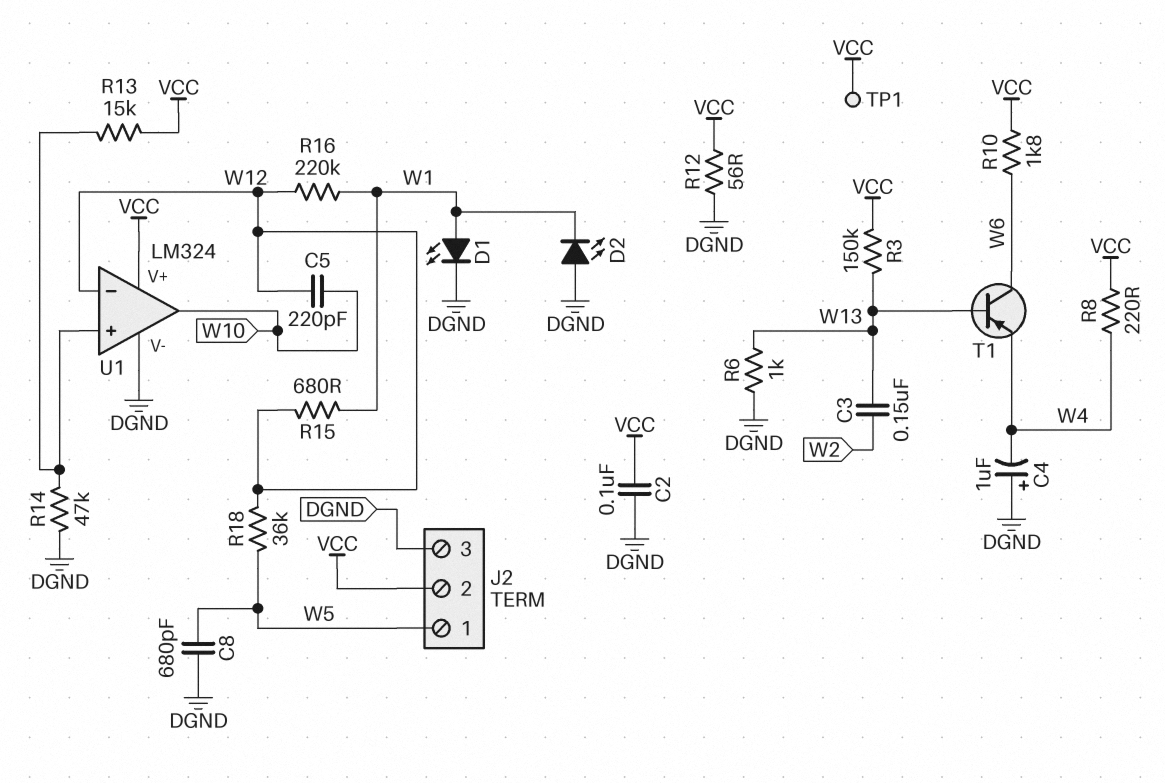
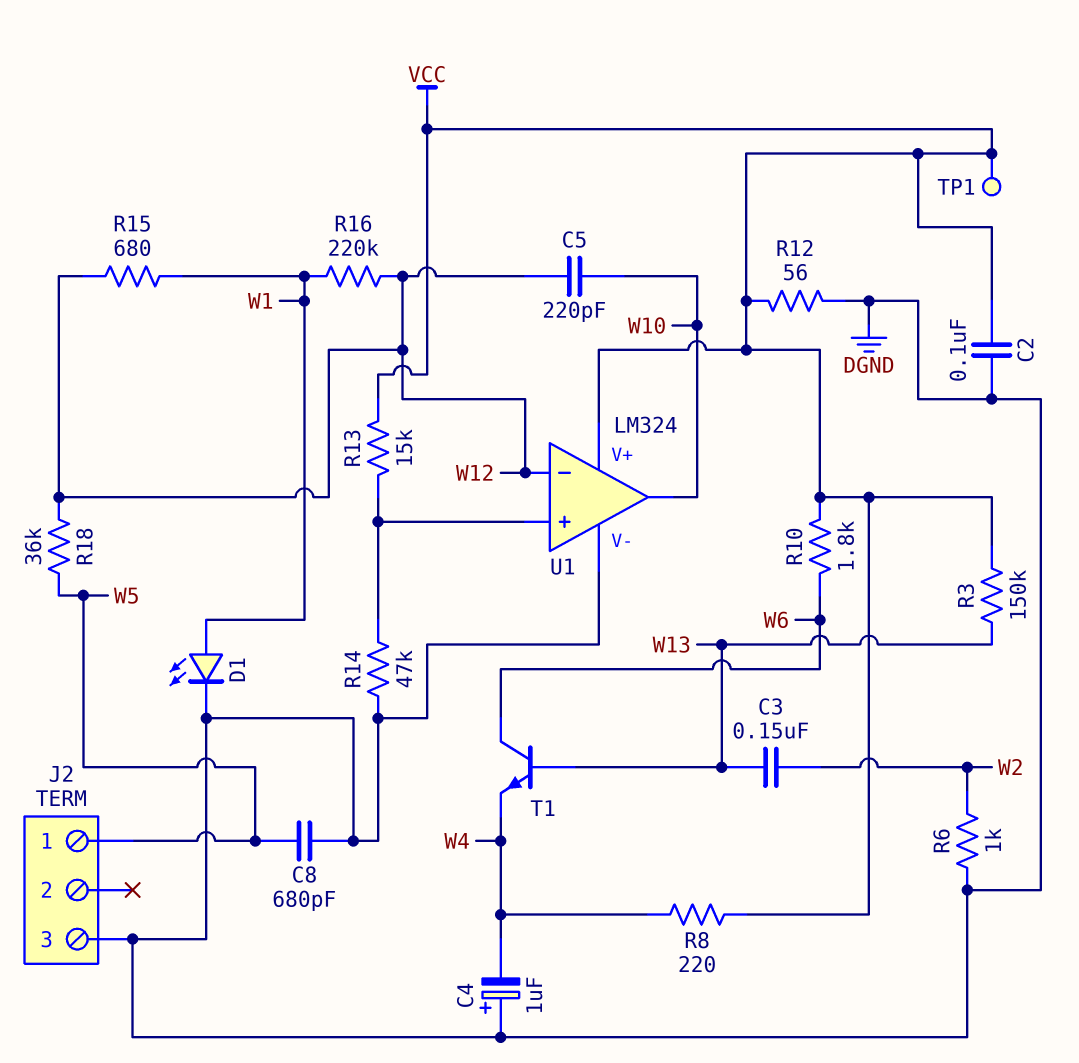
D2: LED (A DGND, K W1) -> none
J2 pin 2: VCC -> none
R6: 1k (DGND, W13) -> 1k (DGND, W2)
T1: PNP (B W13, C W6, E W4) -> NPN (B W13, C W6, E W4)

